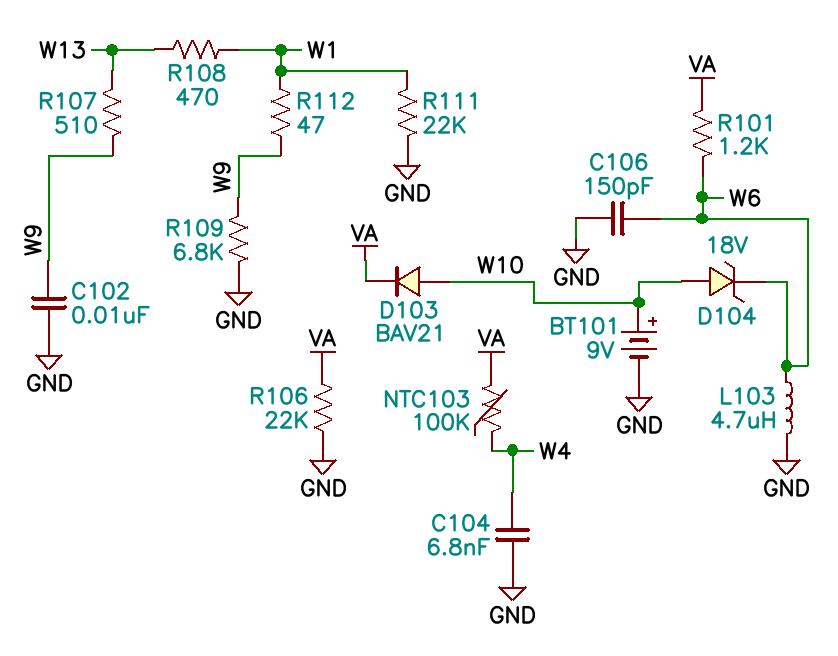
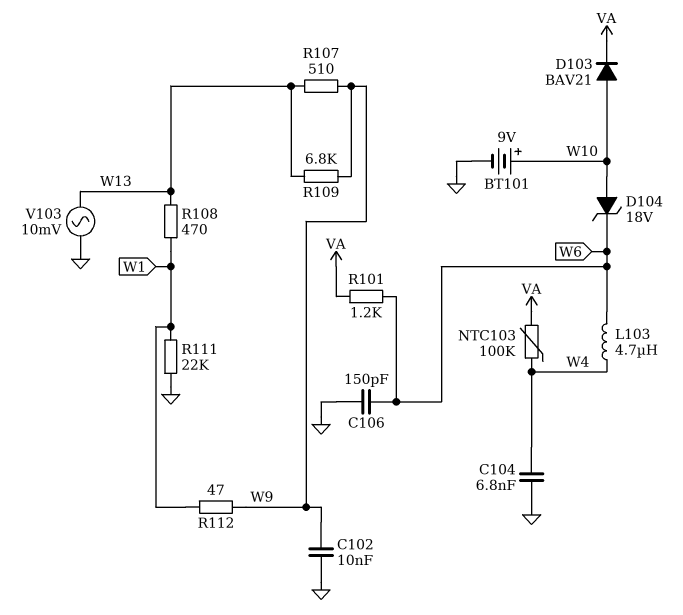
L103: 4.7uH (GND, W6) -> 4.7uH (W4, W6)
R106: 22k (GND, VA) -> none
R109: 6.8k (GND, W9) -> 6.8k (W9, W13)
V103: none -> AC 10mV (GND, W13)

